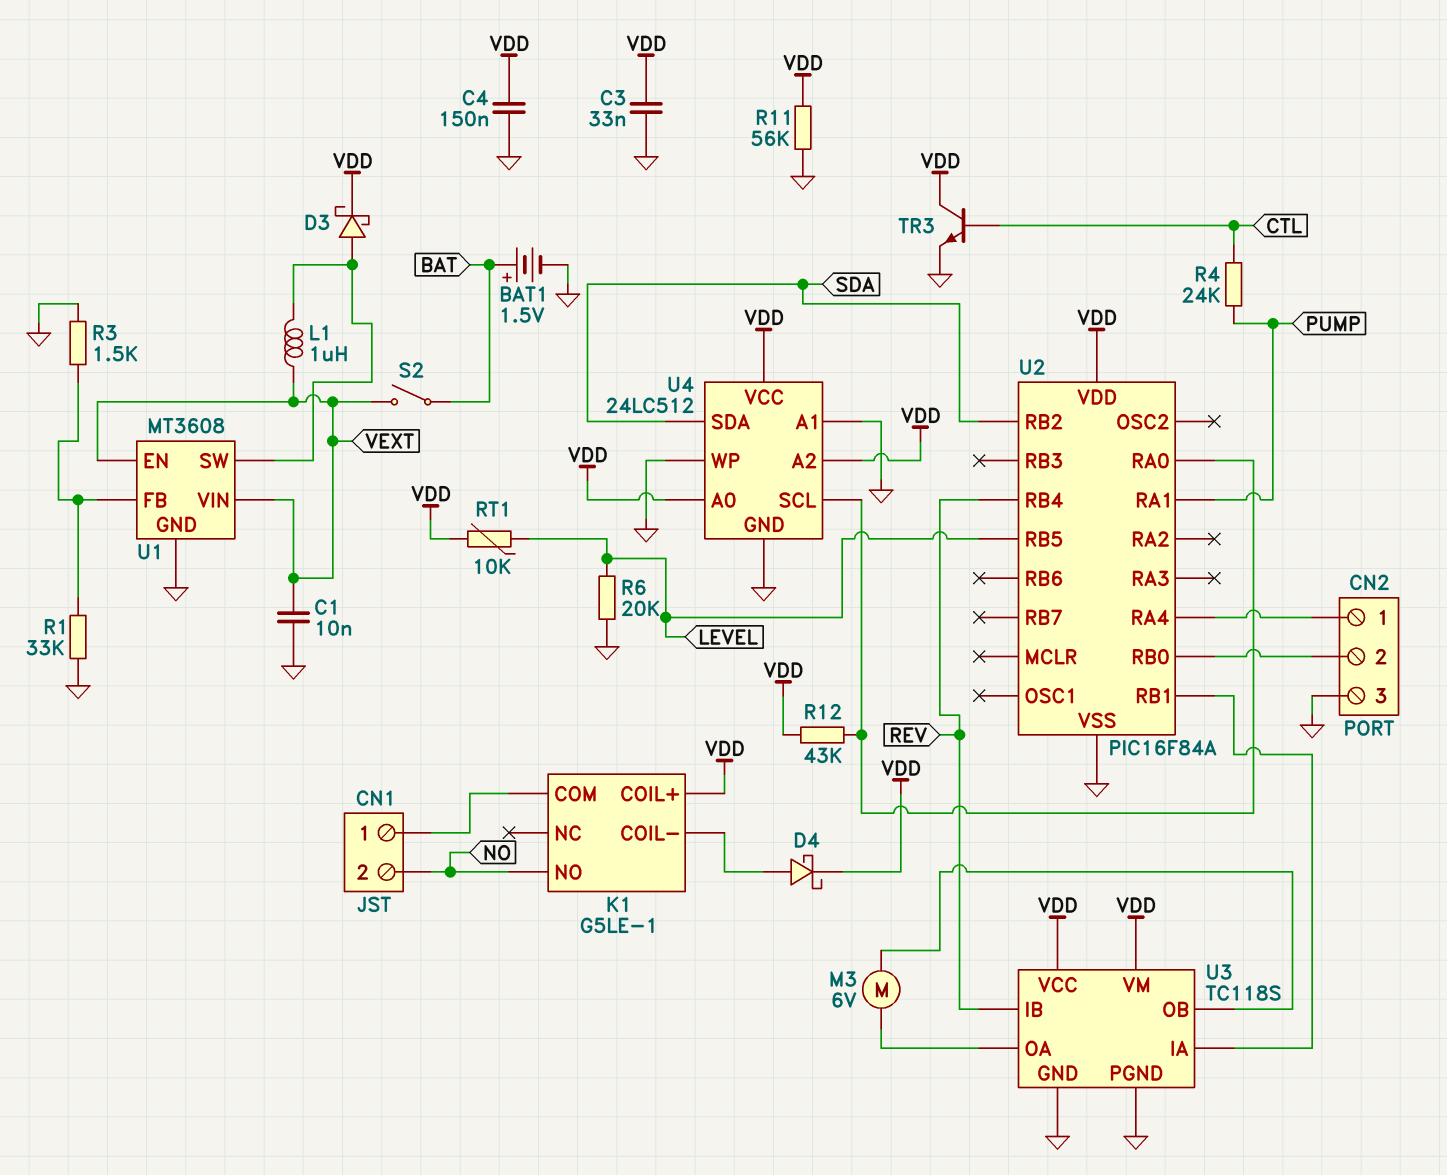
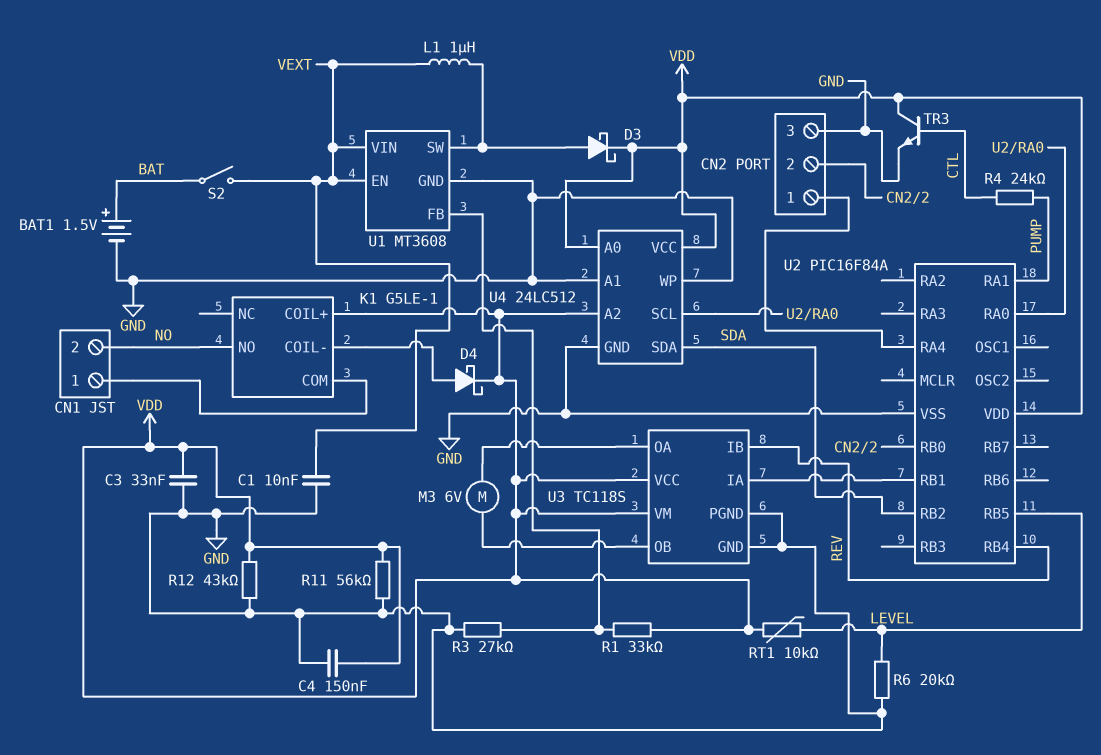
R1: 33k (GND, U1/FB) -> 33k (U1/FB, VDD)
R3: 1.5k (GND, U1/FB) -> 27k (GND, U1/FB)
R12: 43k (U2/RA0, VDD) -> 43k (GND, VDD)

